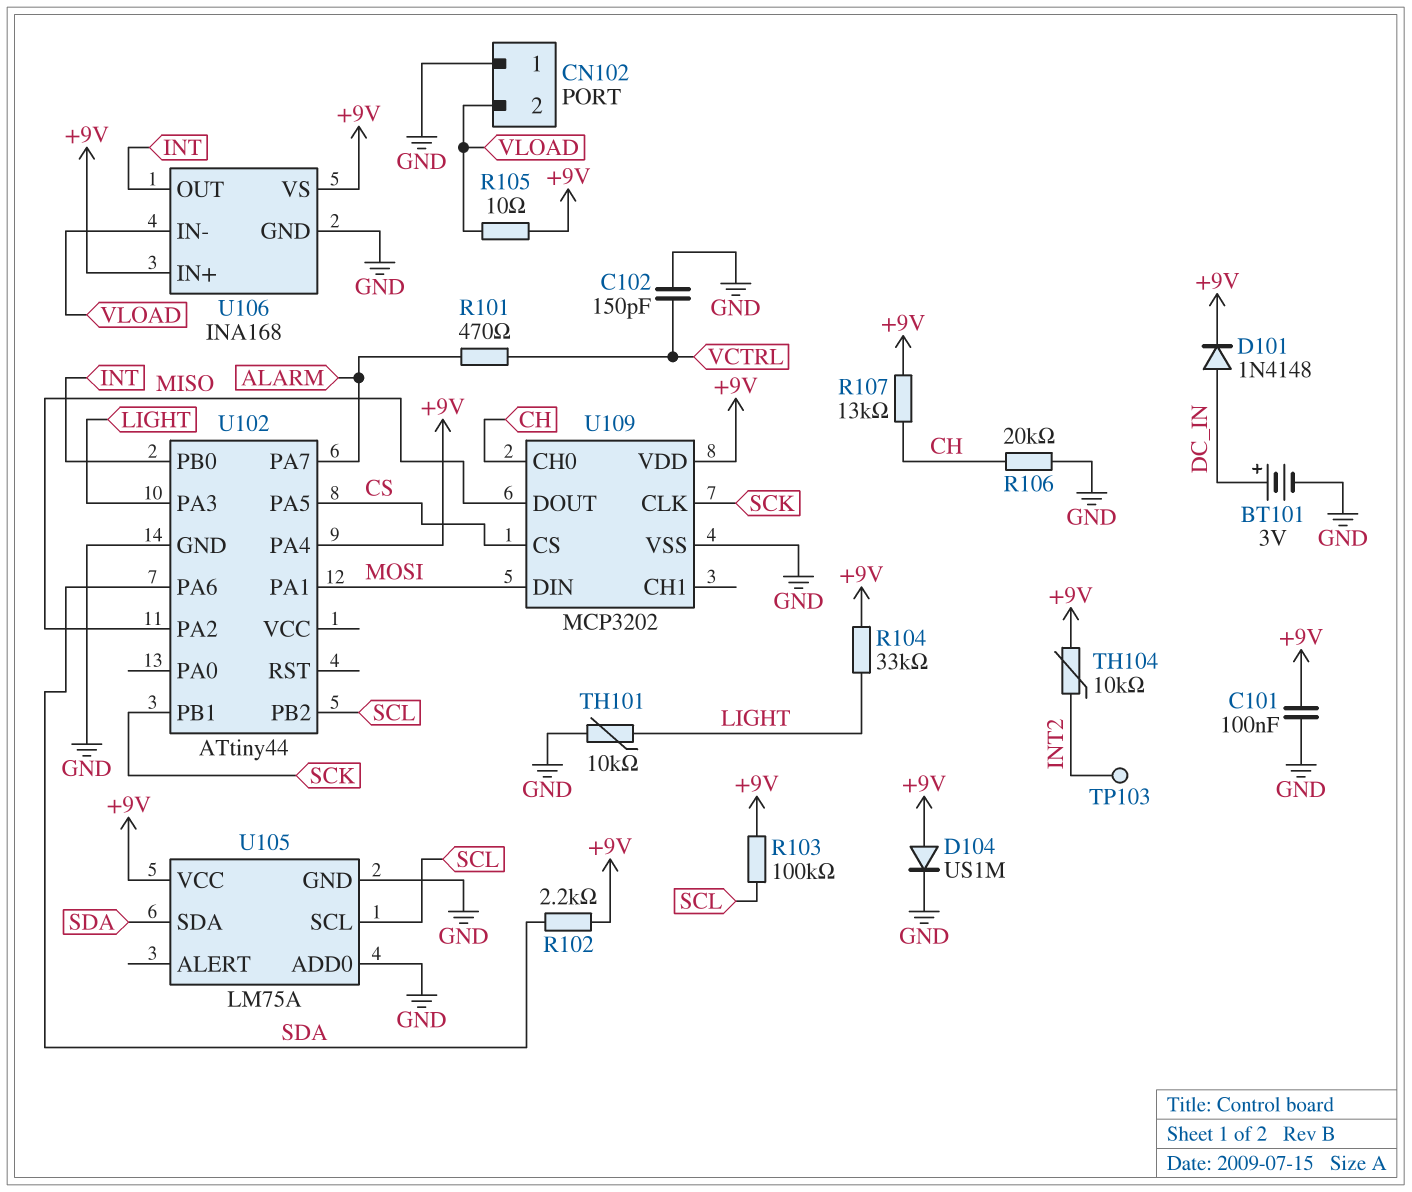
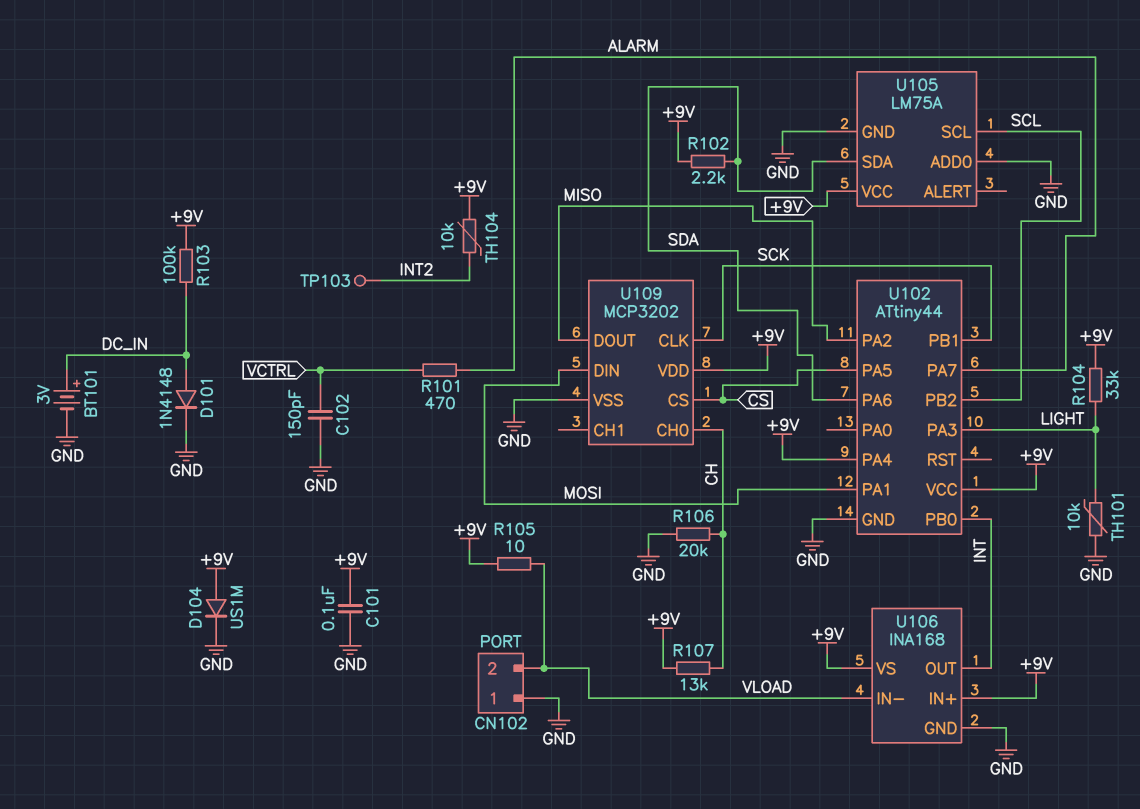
D101: diode 1N4148 (A DC_IN, K +9V) -> diode 1N4148 (A DC_IN, K GND)
R103: 100k (+9V, SCL) -> 100k (+9V, DC_IN)
U102 pin VCC: none -> +9V

